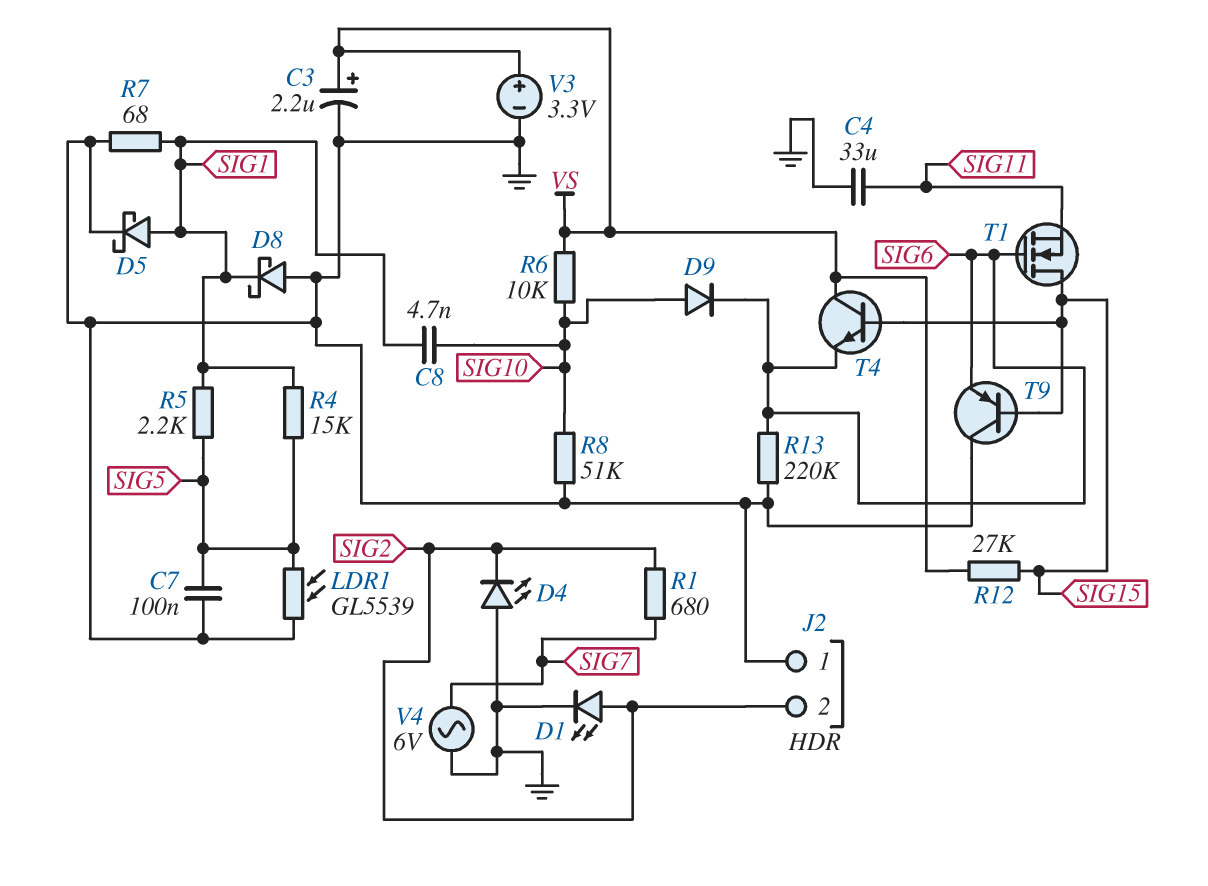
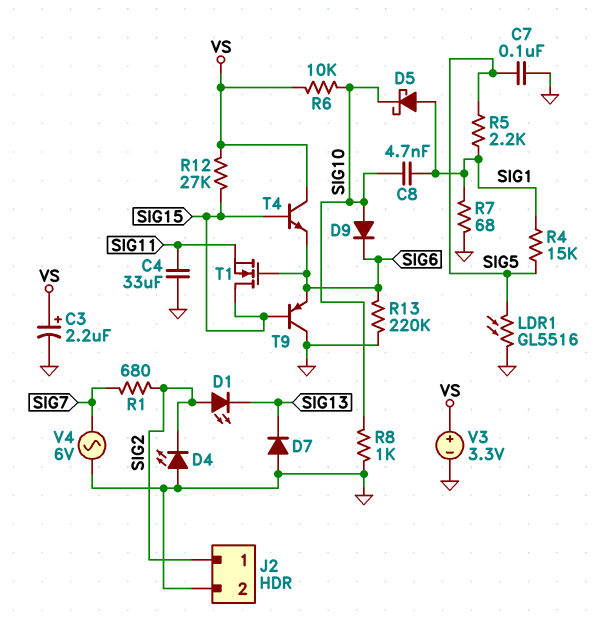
D1: LED (A SIG2, K GND) -> LED (A SIG2, K SIG13)
D5: schottky (A SIG1, K GND) -> schottky (A SIG1, K SIG10)
D7: none -> diode (A GND, K SIG13)
D8: schottky (A GND, K SIG1) -> none
J2 pin 1: GND -> SIG2
J2 pin 2: SIG2 -> GND
LDR1: GL5539 (GND, SIG5) -> GL5516 (GND, SIG5)
R8: 51k (GND, SIG10) -> 1k (GND, SIG10)

